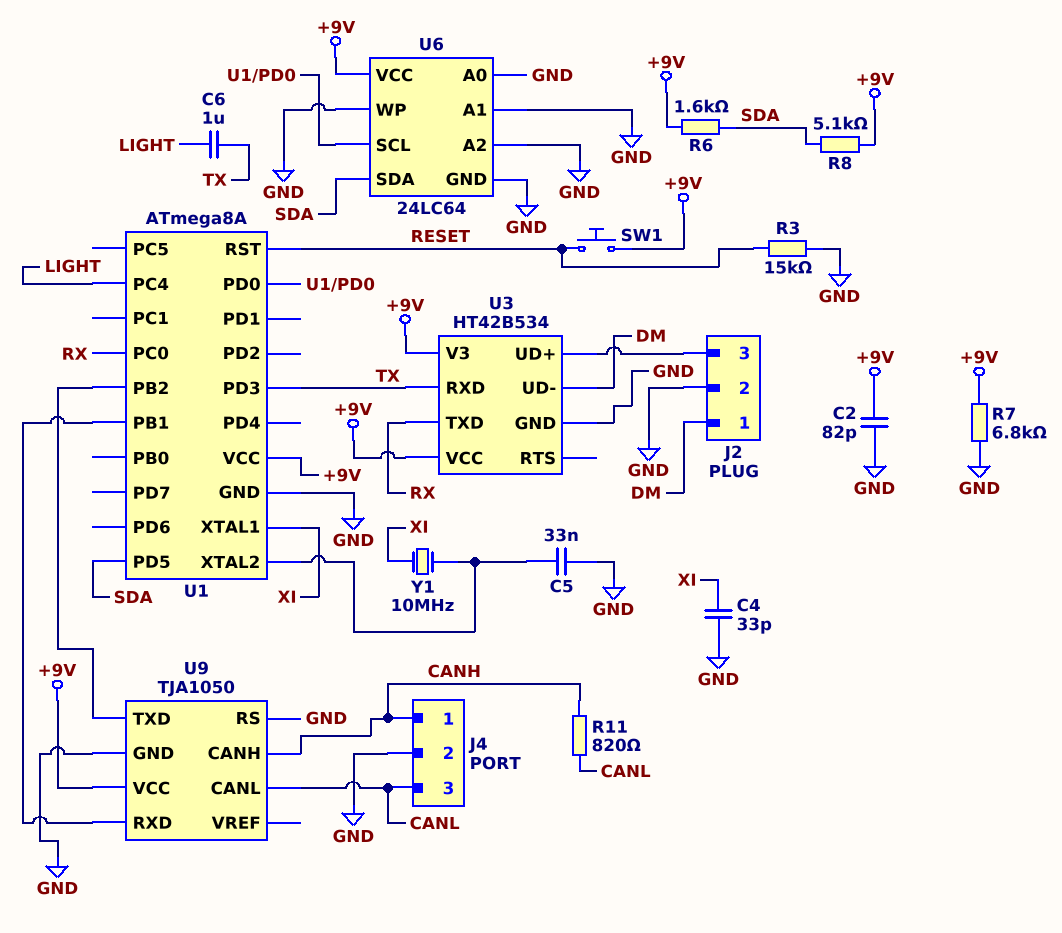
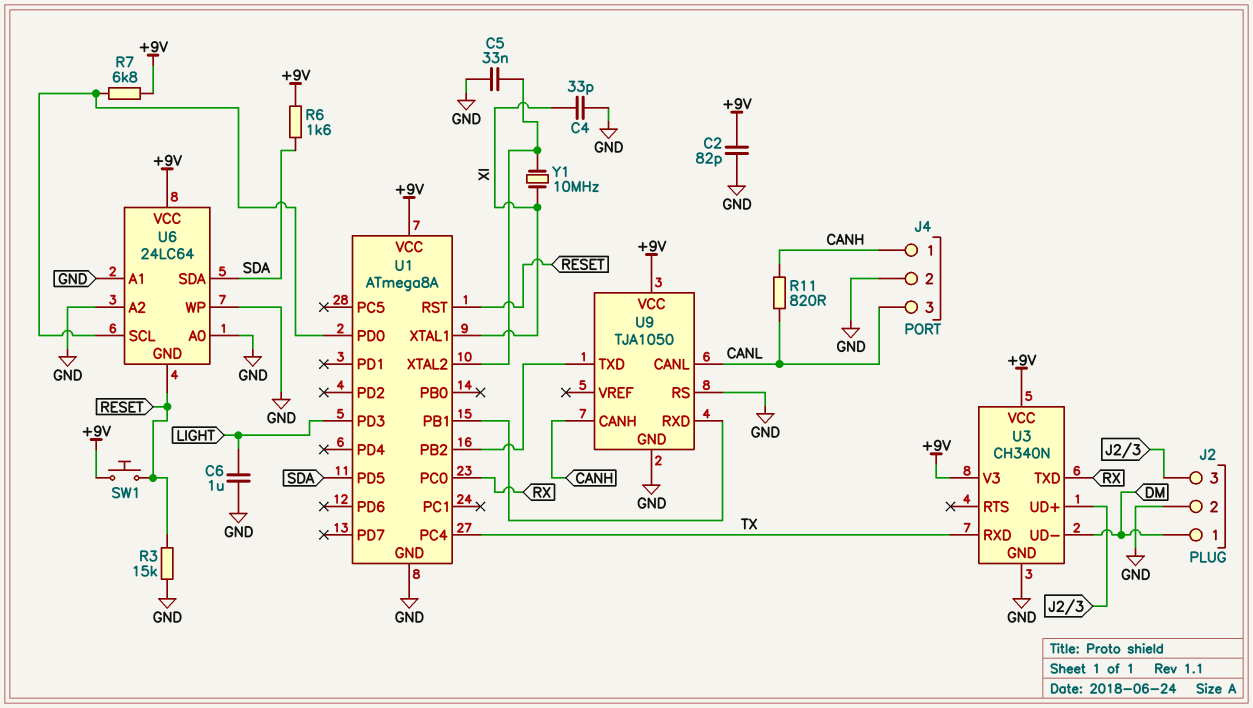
C6: 1uF (LIGHT, TX) -> 1uF (GND, LIGHT)
R7: 6.8k (+9V, GND) -> 6.8k (+9V, U1/PD0)
R8: 5.1k (+9V, SDA) -> none
U1 pin PC4: LIGHT -> TX
U1 pin PD3: TX -> LIGHT
U3: HT42B534 -> CH340N
U6 pin GND: GND -> RESET

